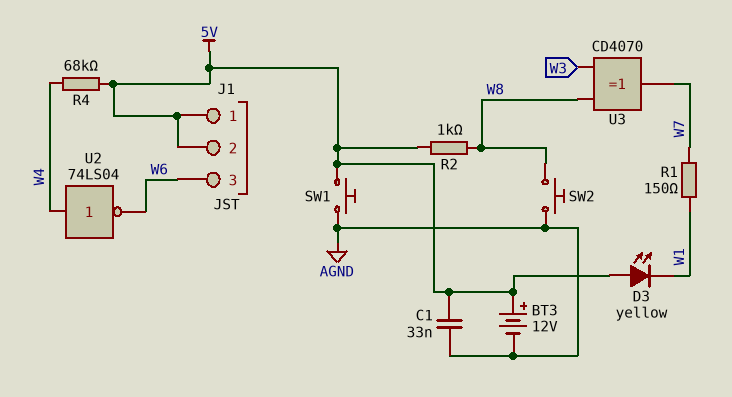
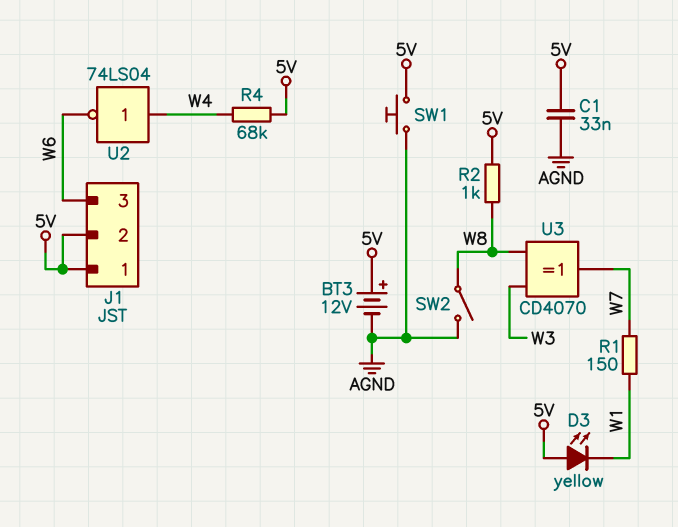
SW2: button (AGND, W8) -> switch (AGND, W8)

